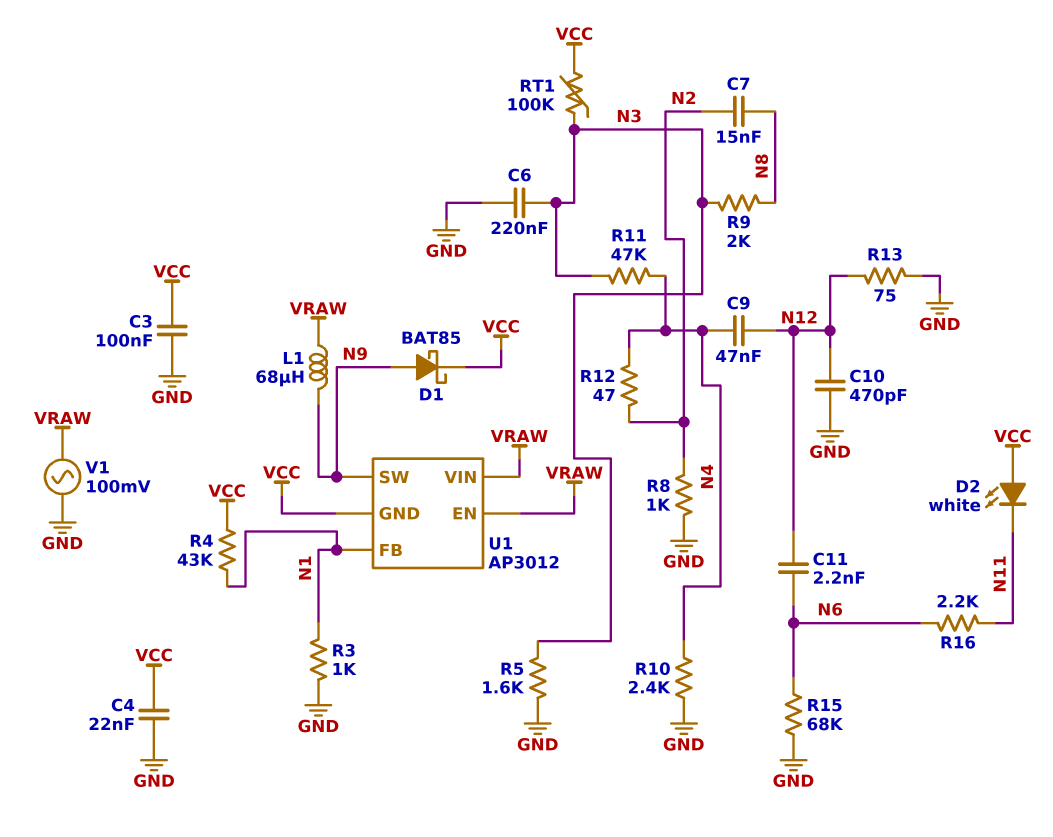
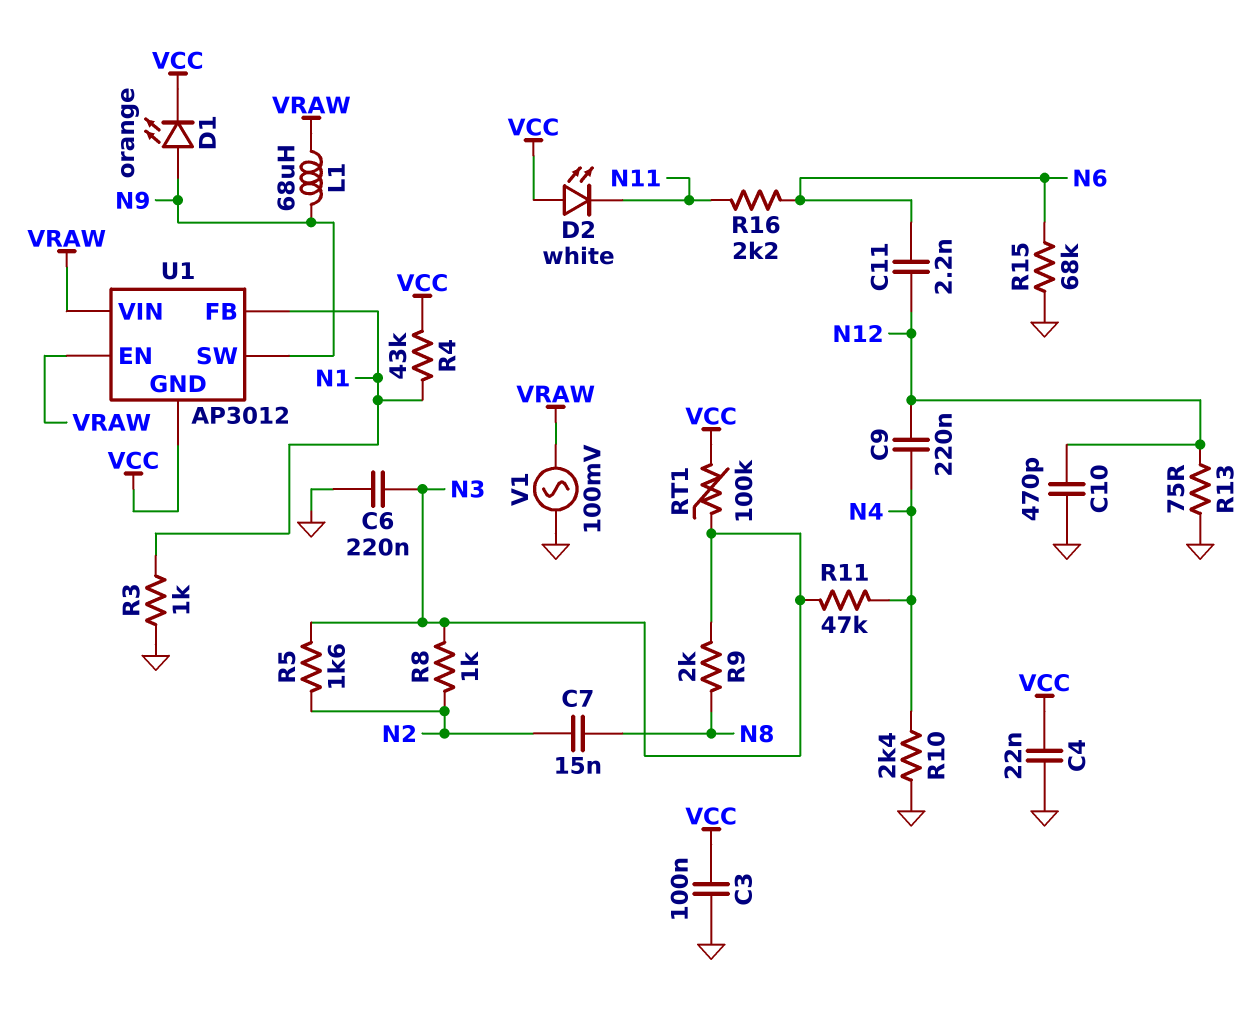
C9: 47nF (N4, N12) -> 220nF (N4, N12)
D1: schottky BAT85 (A N9, K VCC) -> LED orange (A N9, K VCC)
R5: 1.6k (GND, N3) -> 1.6k (N2, N3)
R8: 1k (GND, N2) -> 1k (N2, N3)
R12: 47 (N2, N4) -> none

